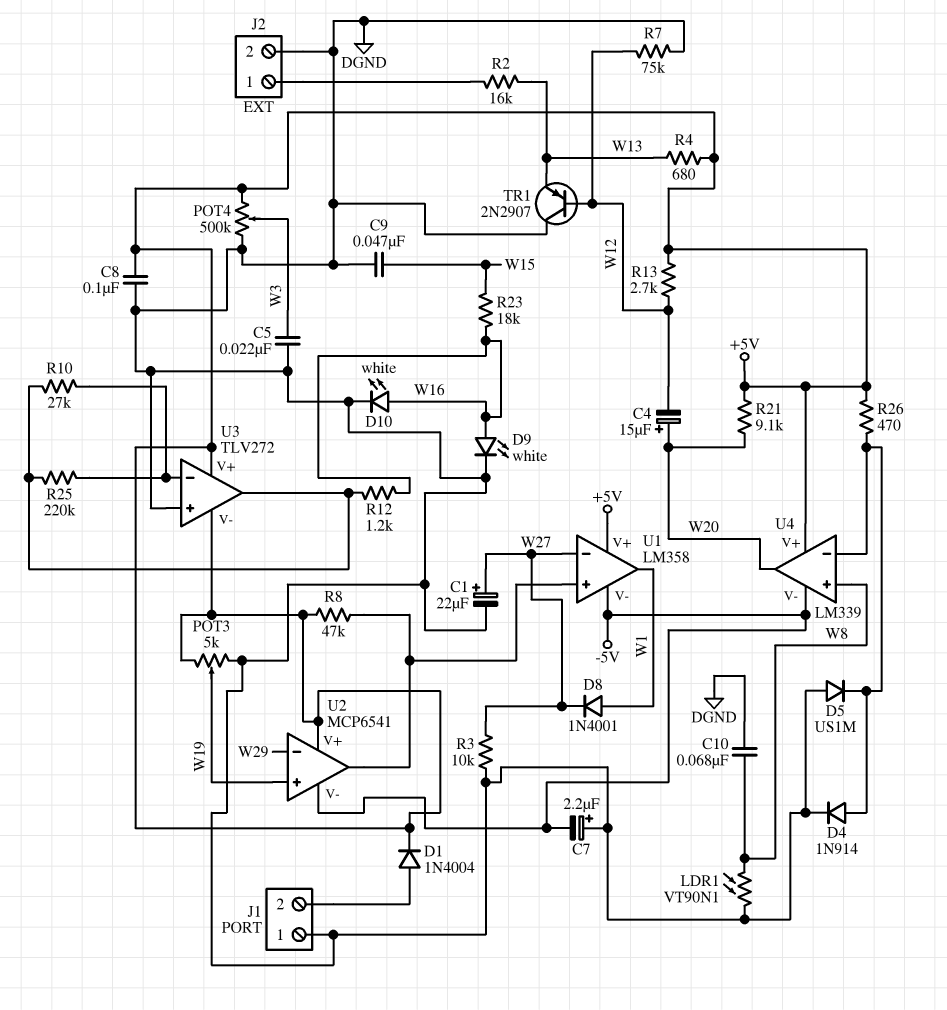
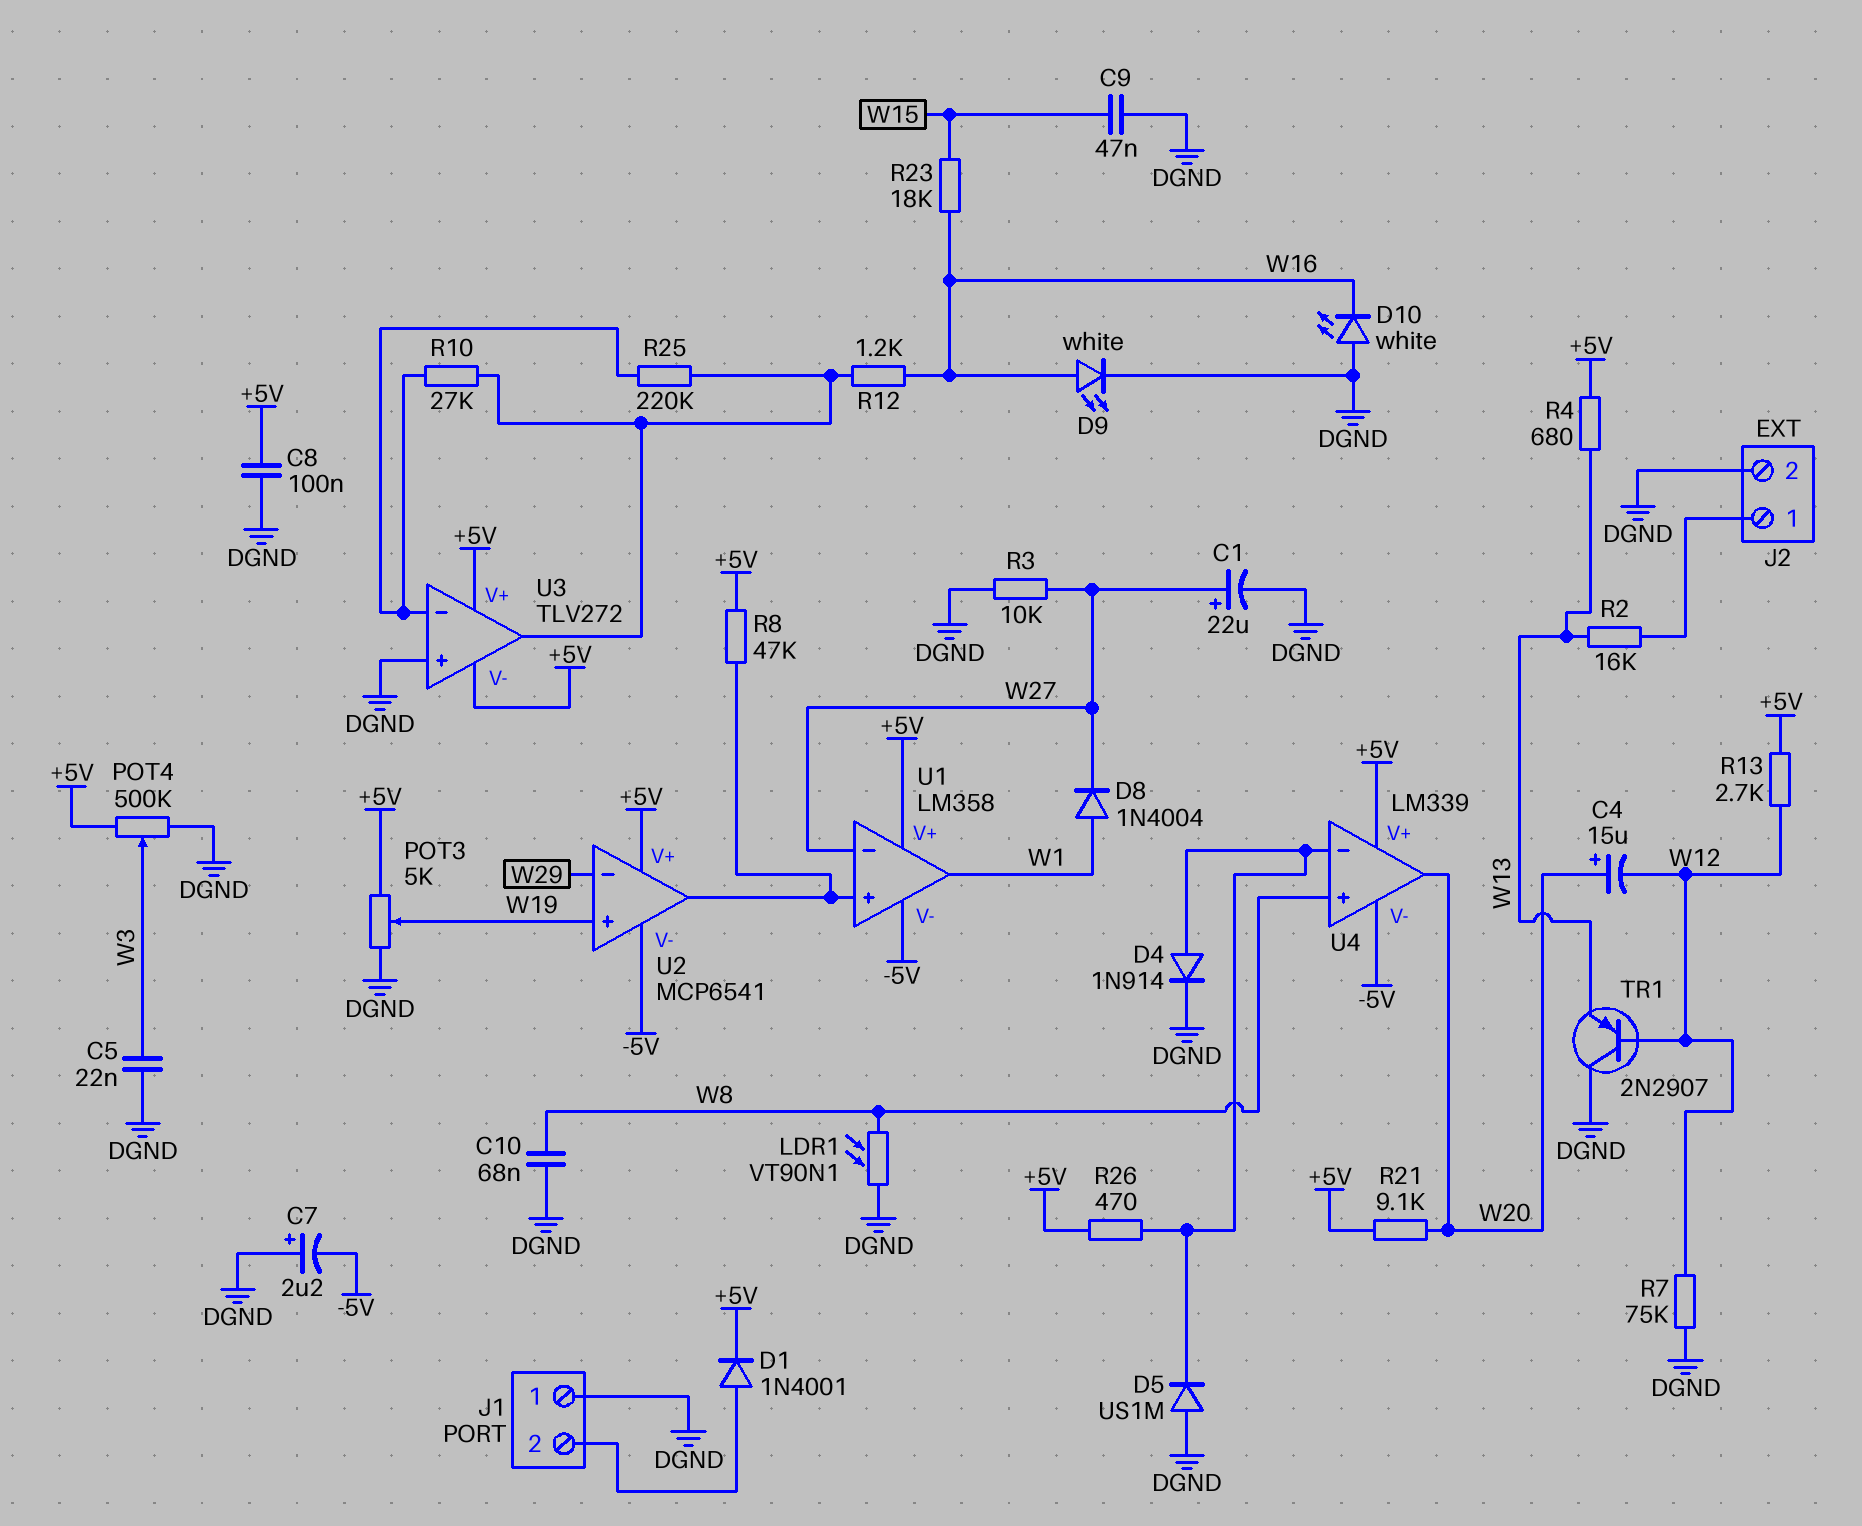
D1: diode 1N4004 (A J1/2, K +5V) -> diode 1N4001 (A J1/2, K +5V)
D8: diode 1N4001 (A W1, K W27) -> diode 1N4004 (A W1, K W27)
D10: LED white (A W16, K DGND) -> LED white (A DGND, K W16)

